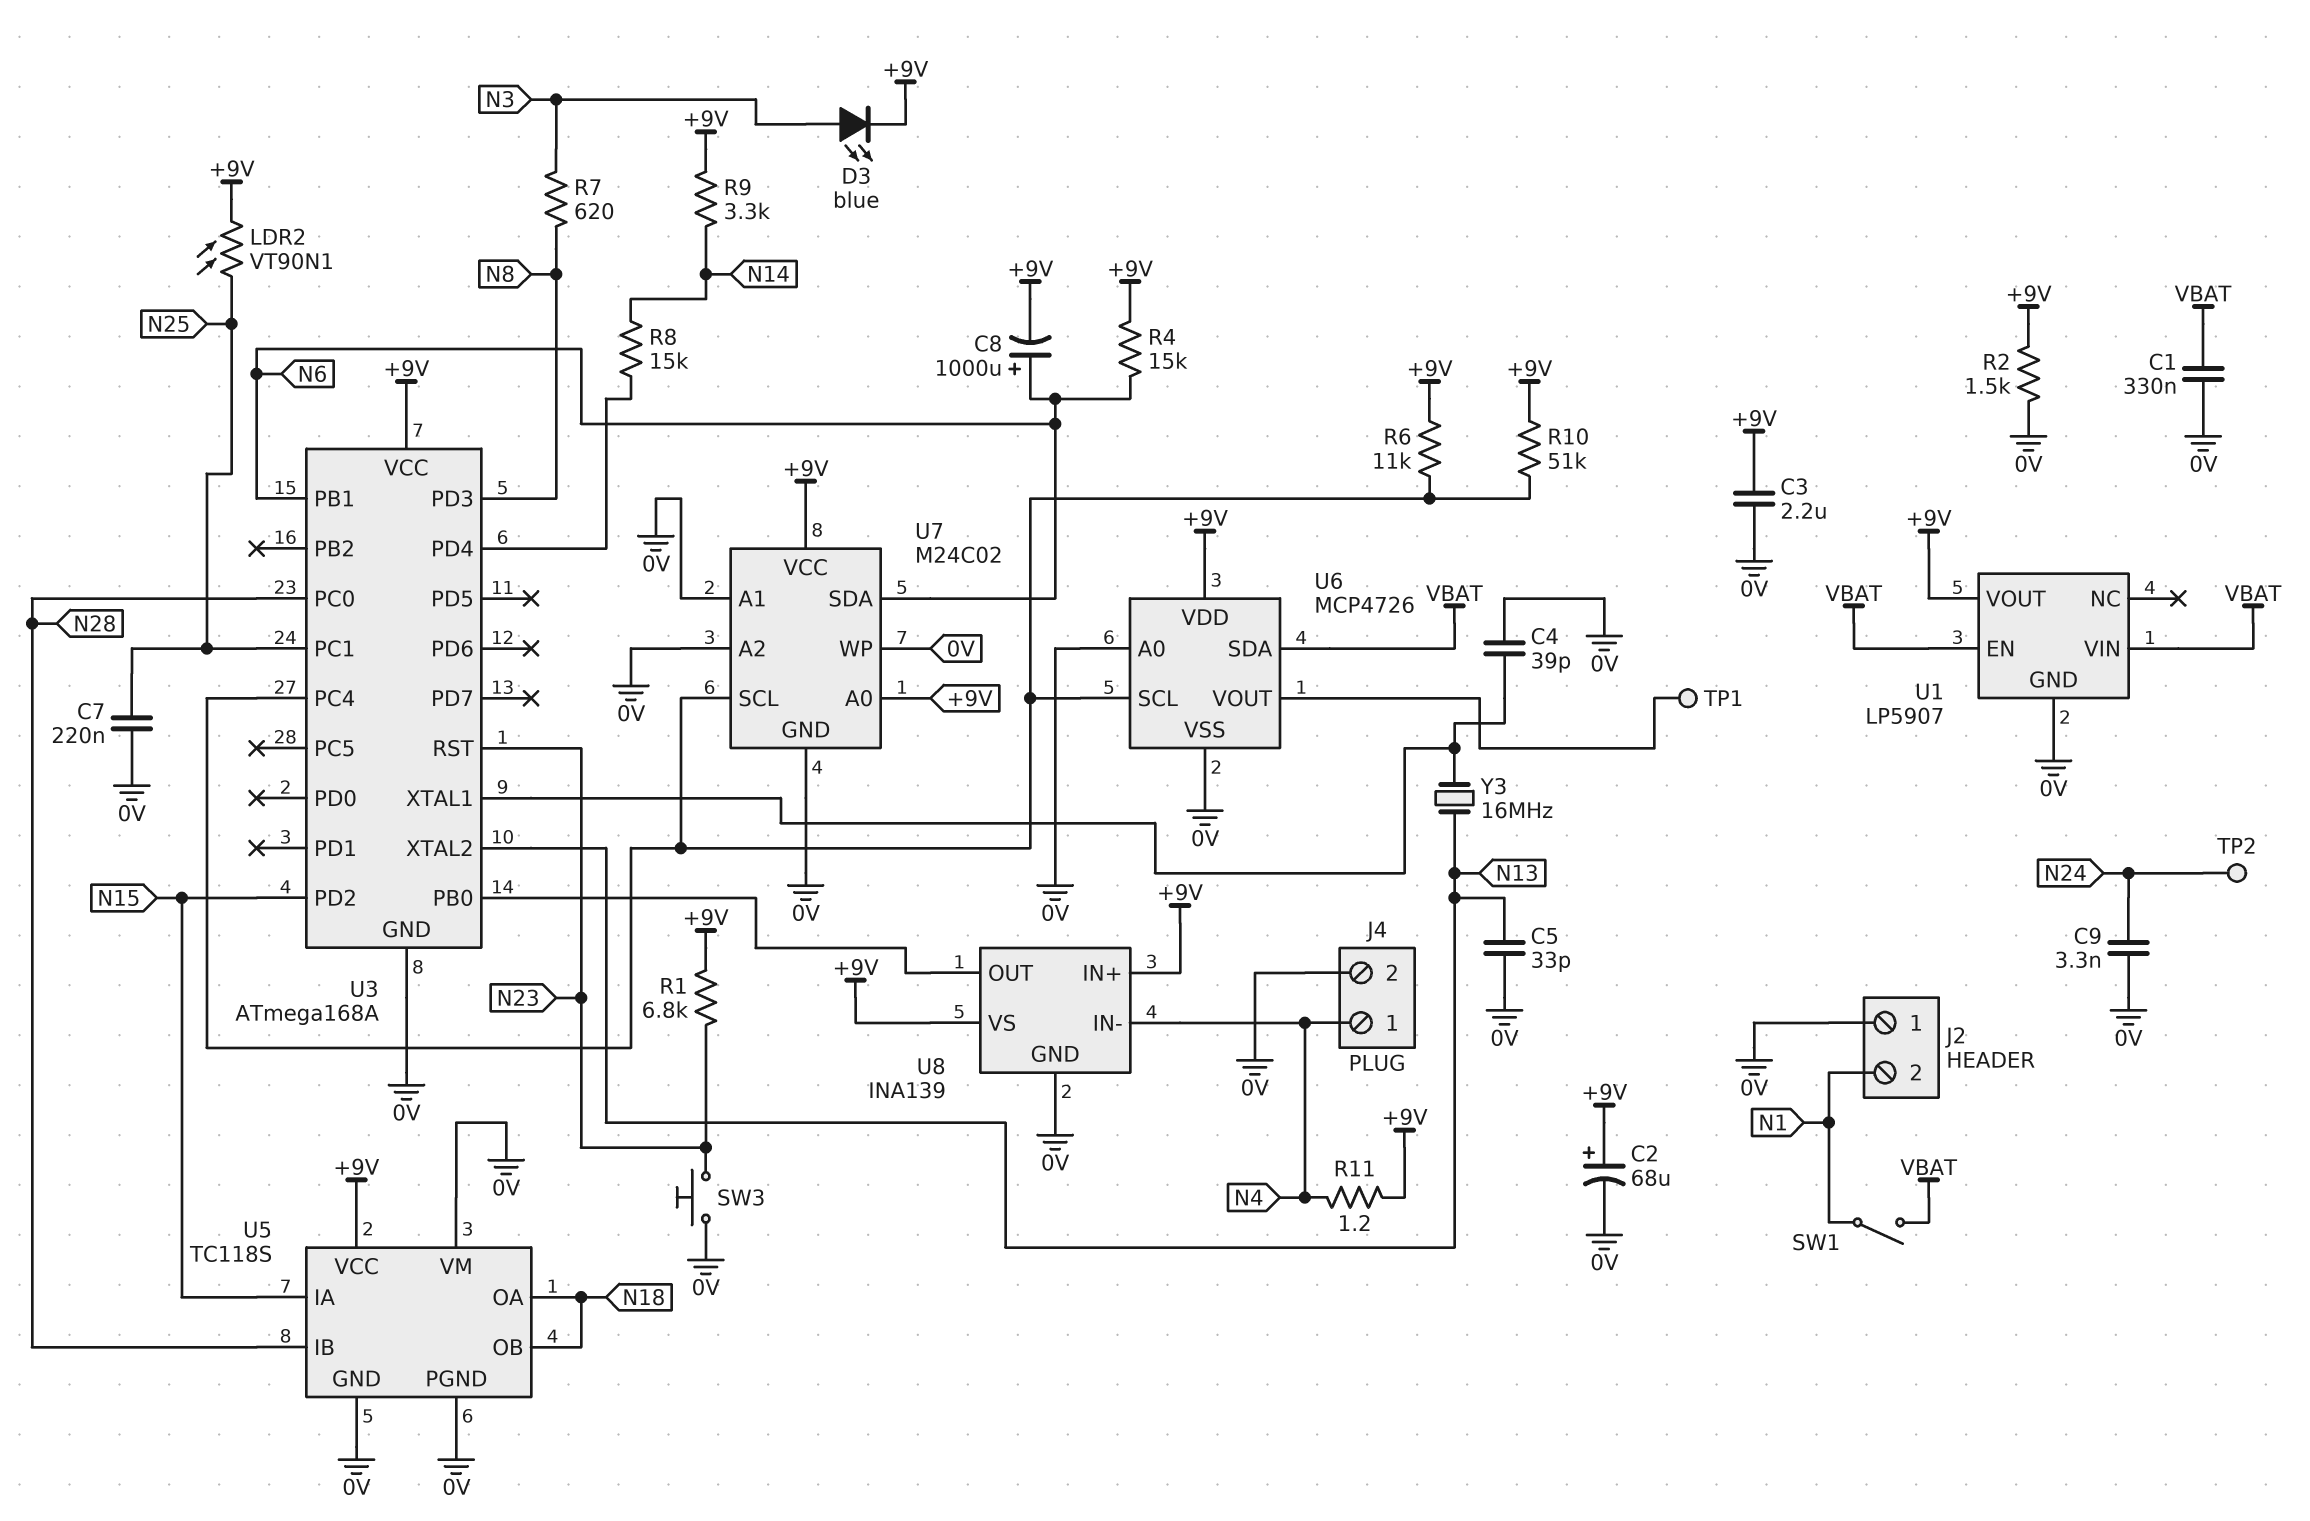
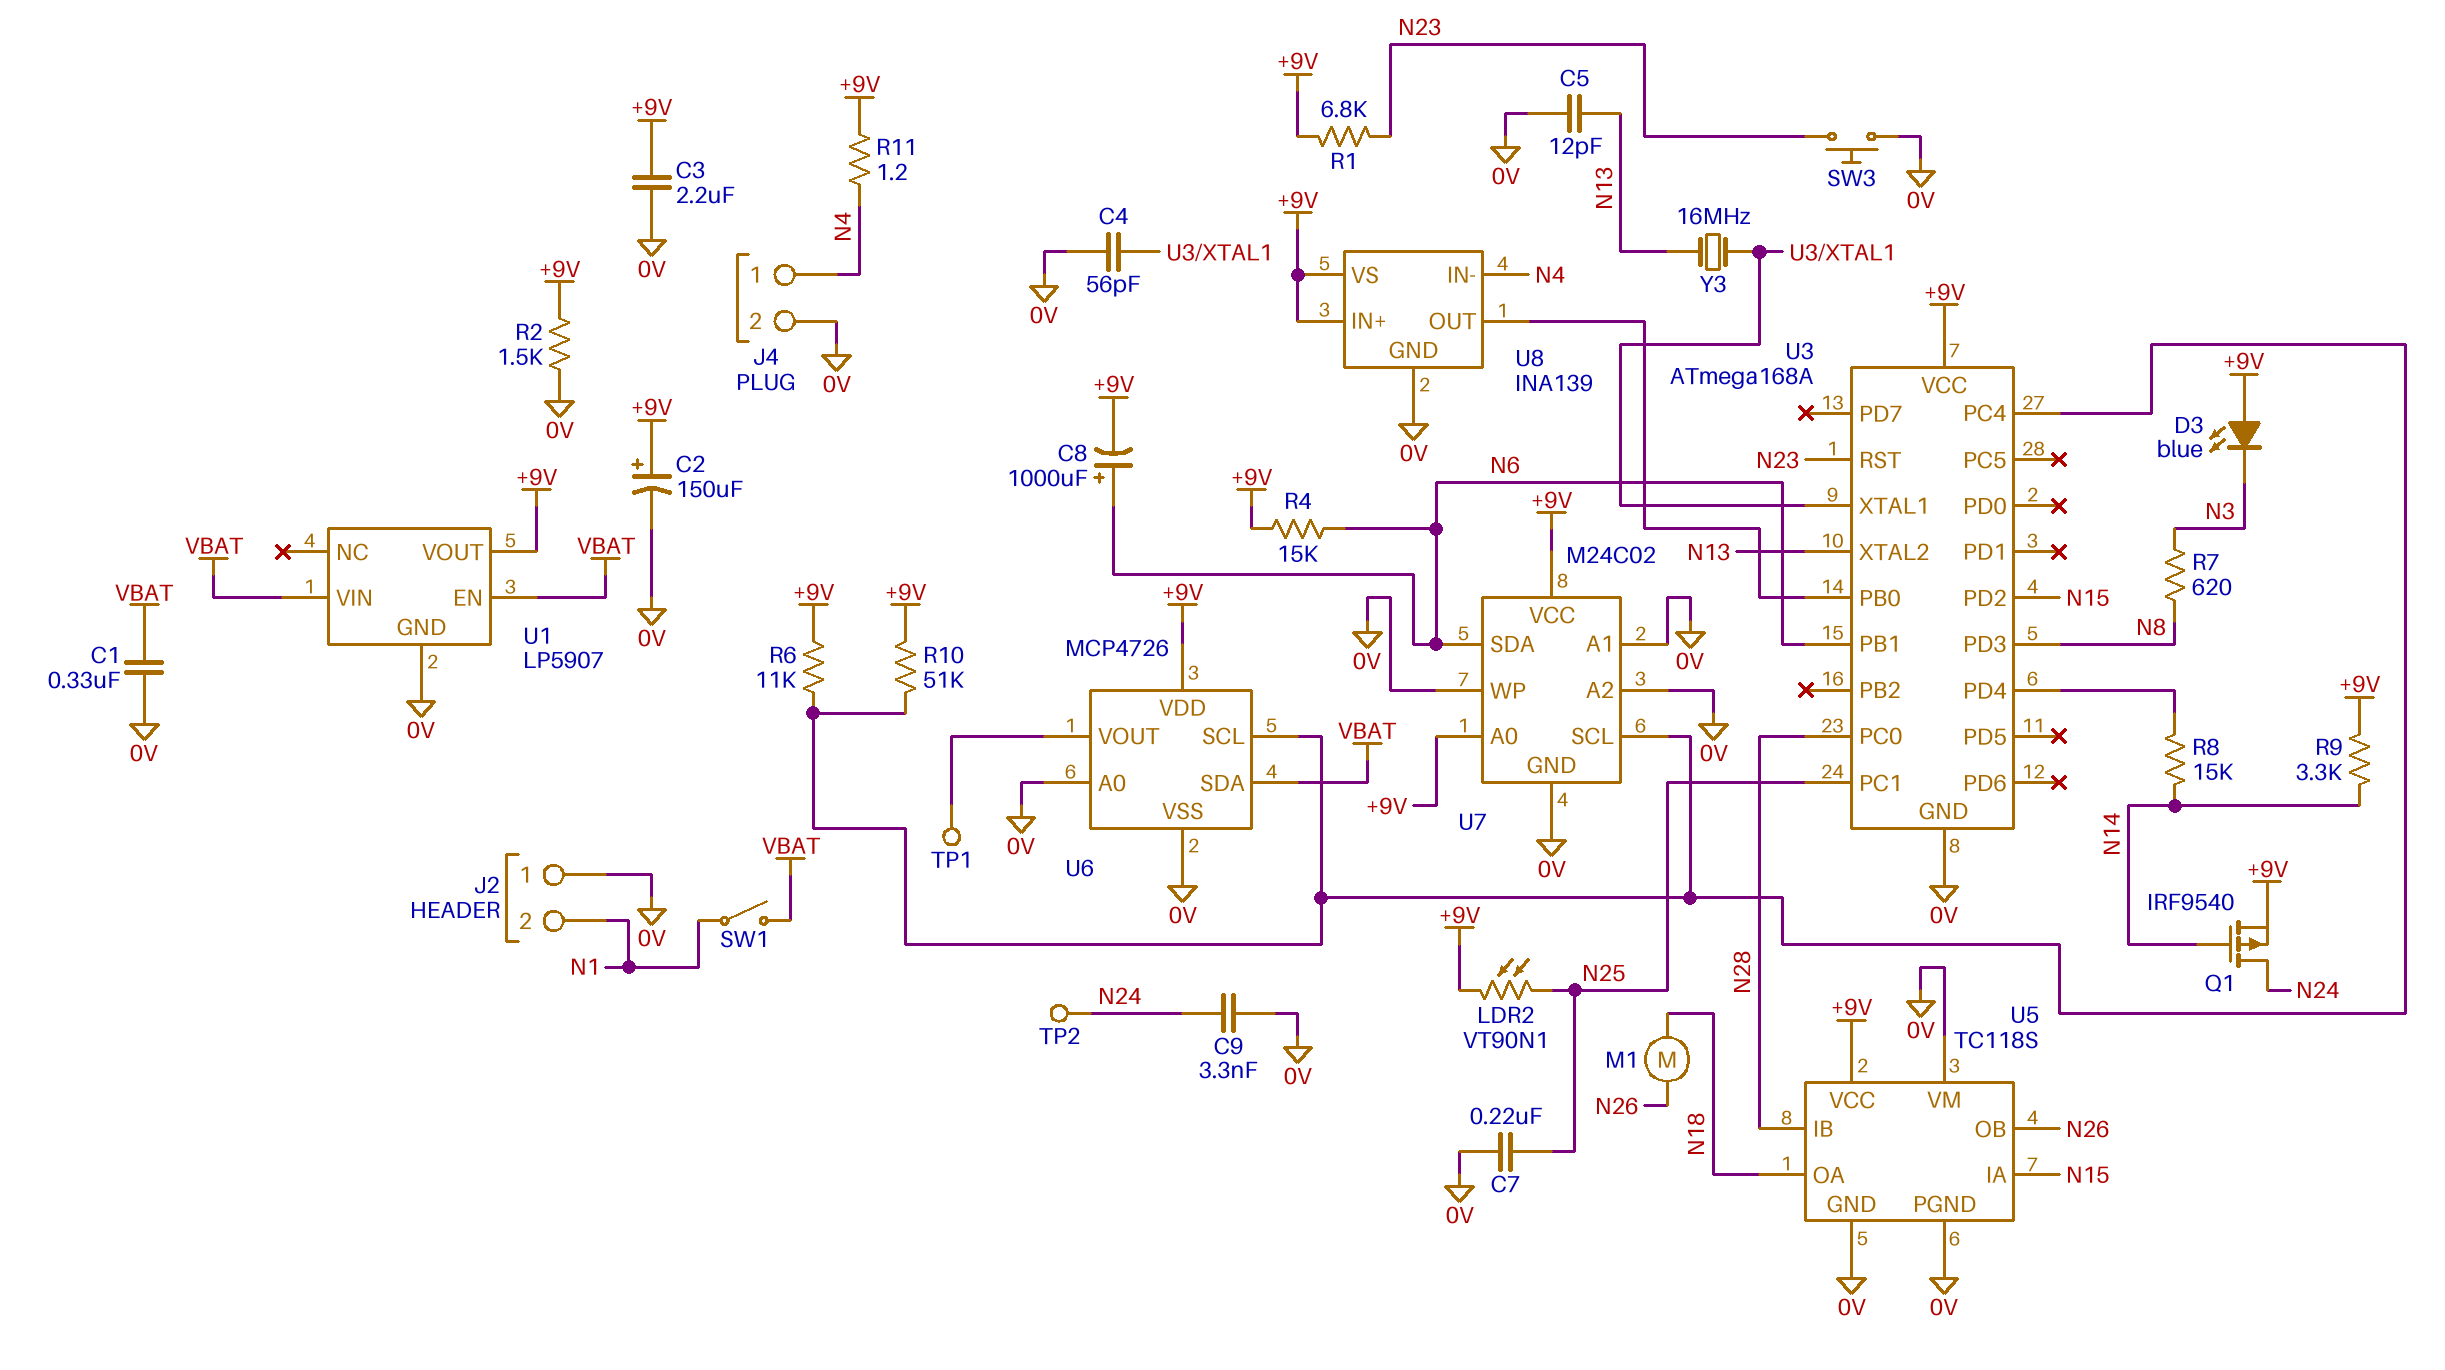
C2: 68uF (plus +9V, minus 0V) -> 150uF (plus +9V, minus 0V)
C4: 39pF (0V, U3/XTAL1) -> 56pF (0V, U3/XTAL1)
C5: 33pF (0V, N13) -> 12pF (0V, N13)
D3: LED blue (A N3, K +9V) -> LED blue (A +9V, K N3)
M1: none -> motor (N18, N26)
Q1: none -> PMOS IRF9540 (G N14, D N24, S +9V)
U5 pin OB: N18 -> N26

